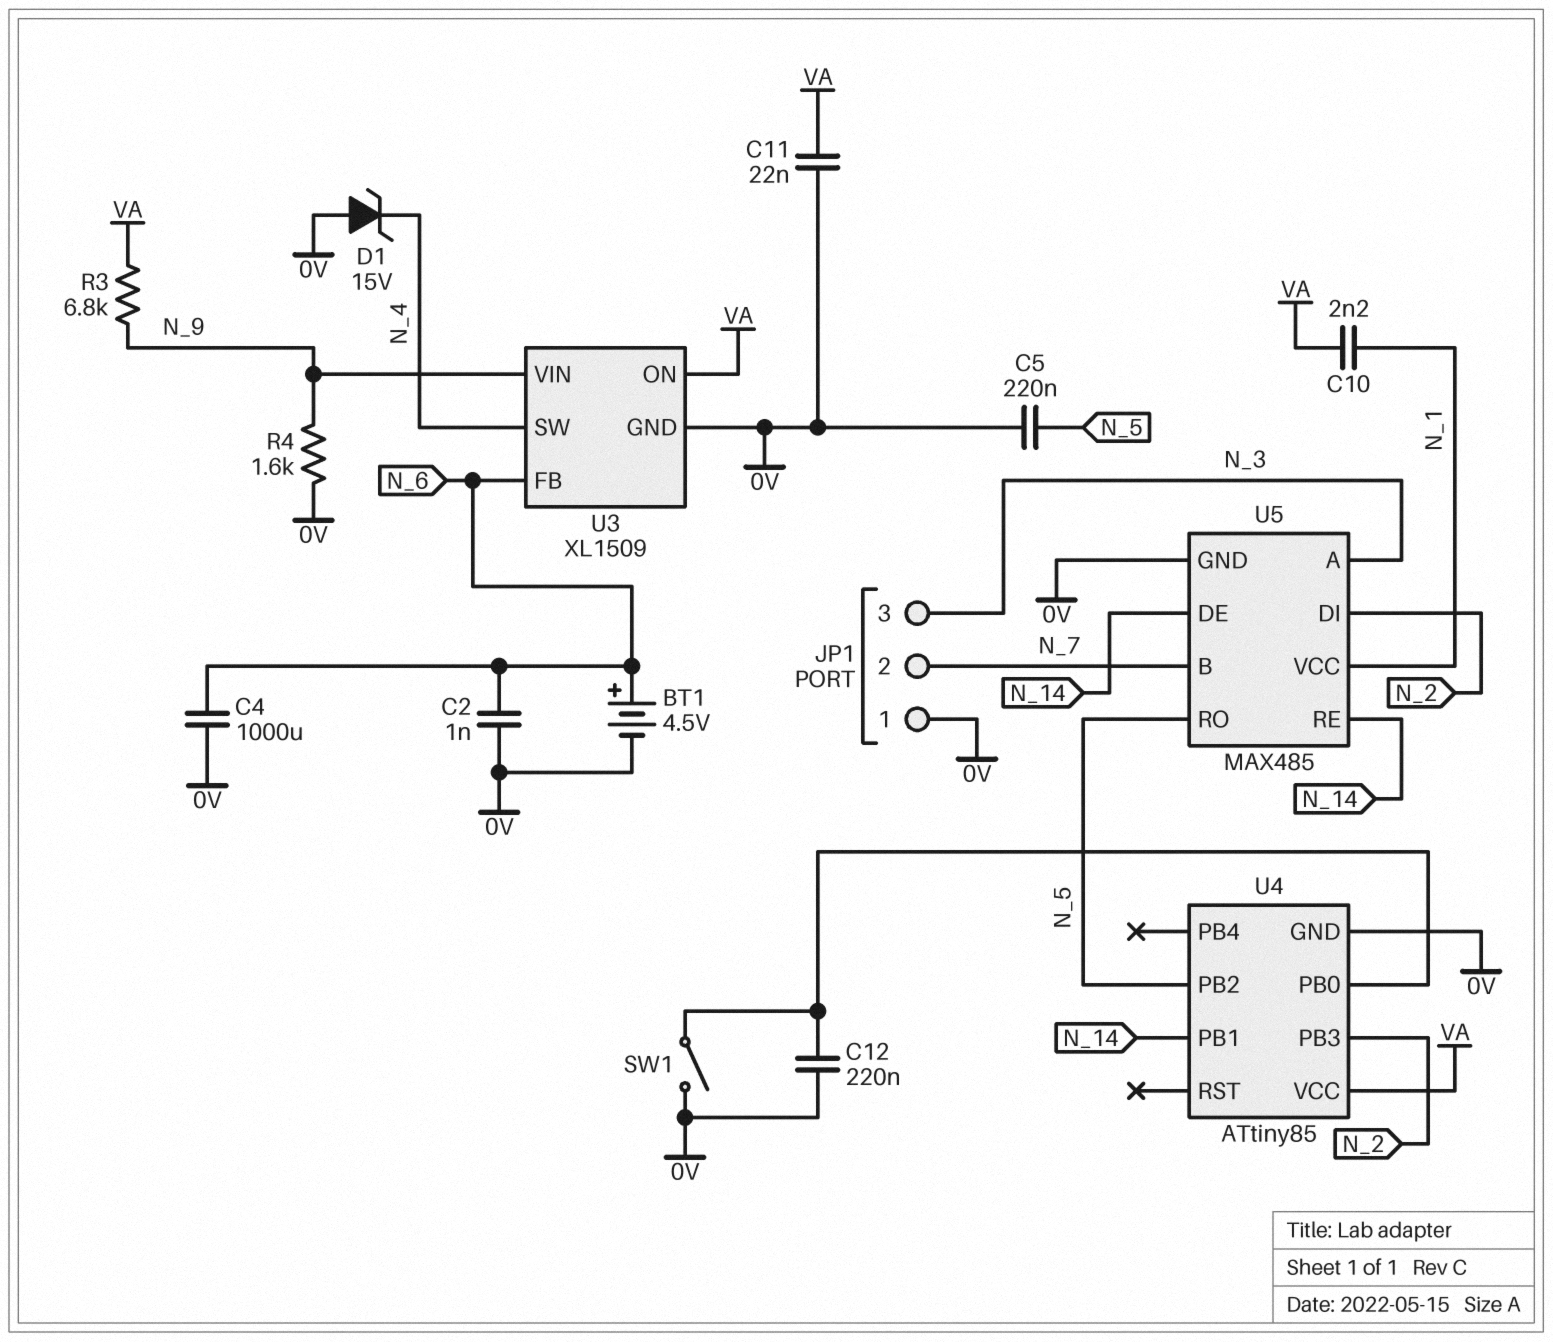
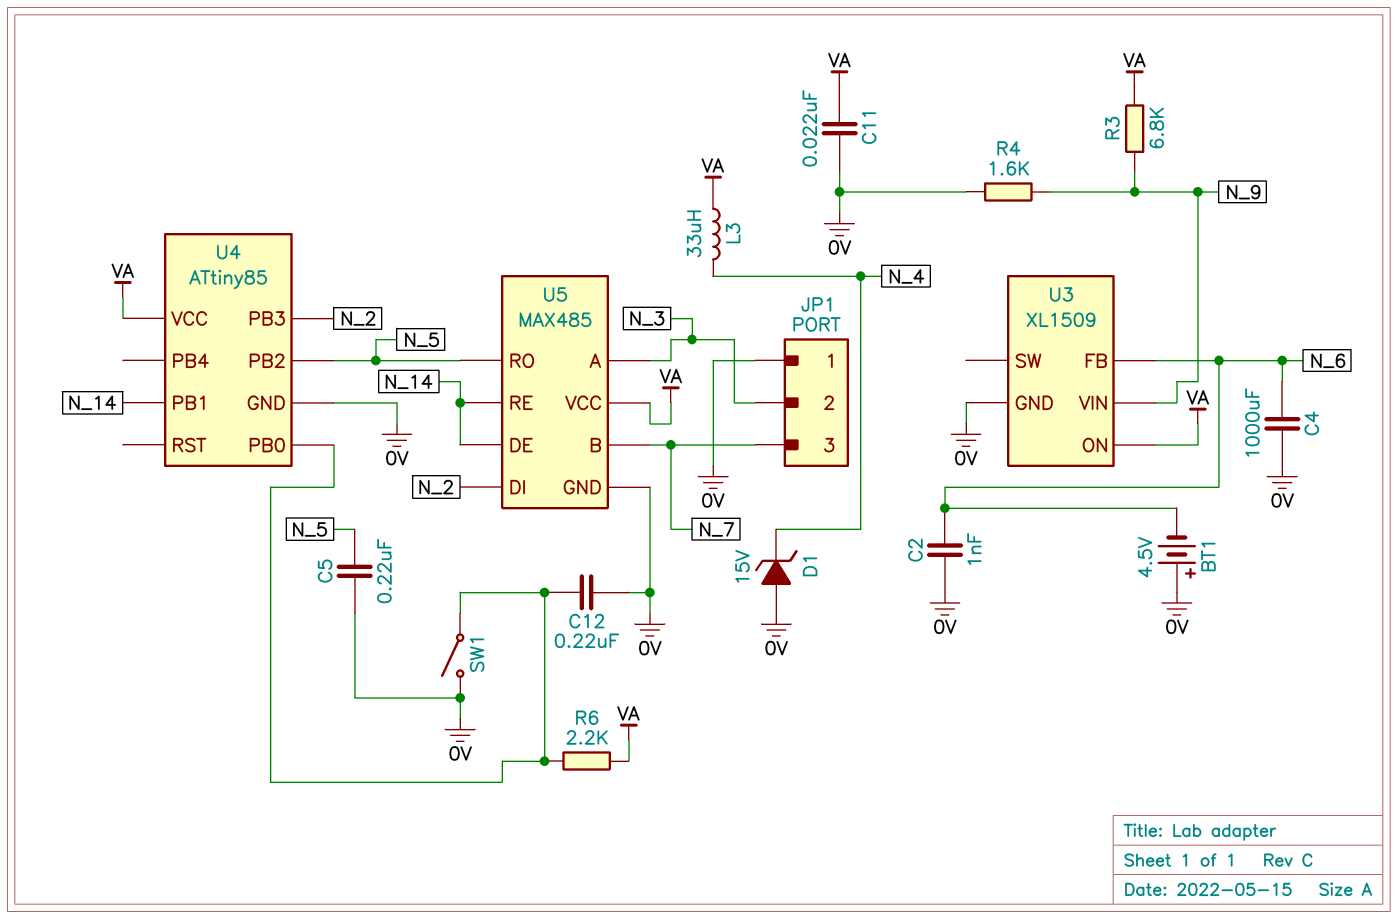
BT1: 4.5V (plus N_6, minus 0V) -> 4.5V (plus 0V, minus N_6)
C10: 2.2nF (N_1, VA) -> none
JP1 pin 2: N_7 -> N_3
JP1 pin 3: N_3 -> N_7
L3: none -> 33uH (N_4, VA)
R6: none -> 2.2k (U4/PB0, VA)
U3 pin SW: N_4 -> none
U5 pin VCC: N_1 -> VA

